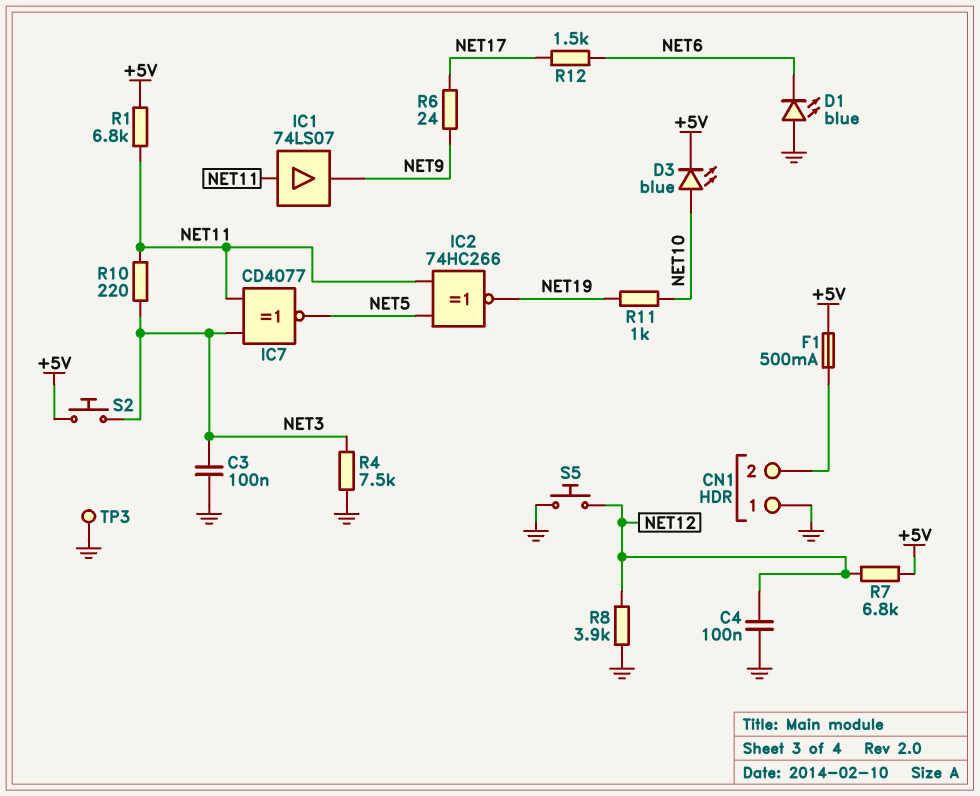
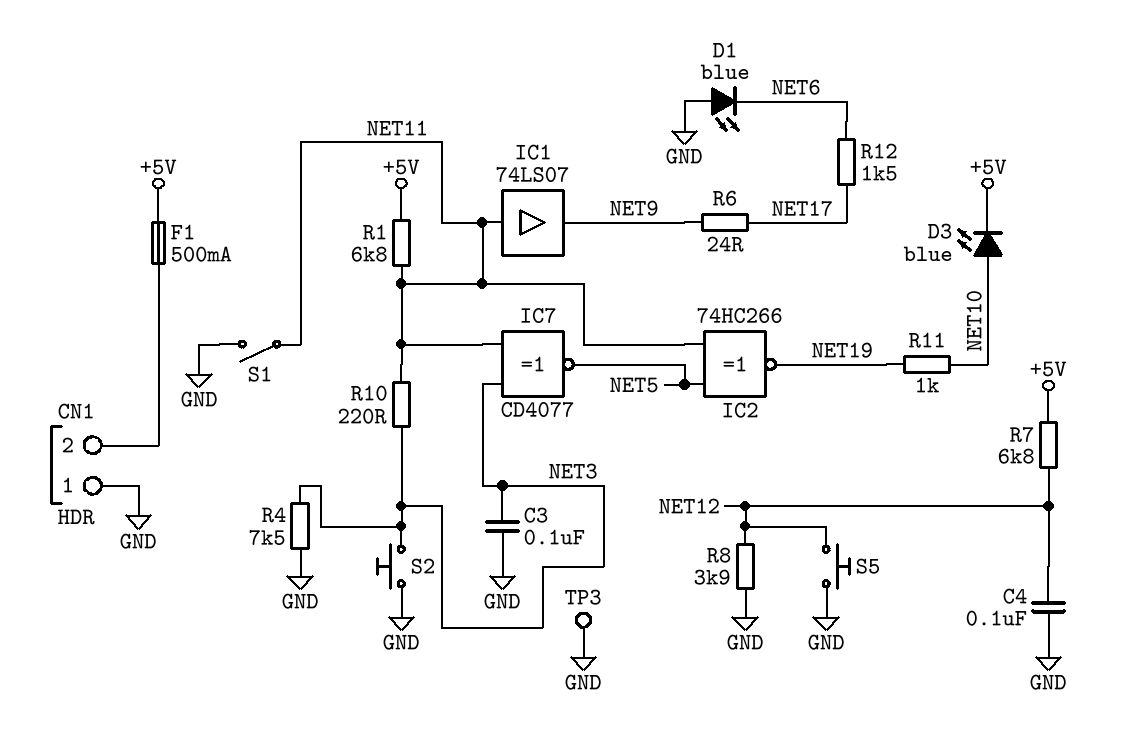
S1: none -> switch (GND, NET11)
S2: button (+5V, NET3) -> button (GND, NET3)

